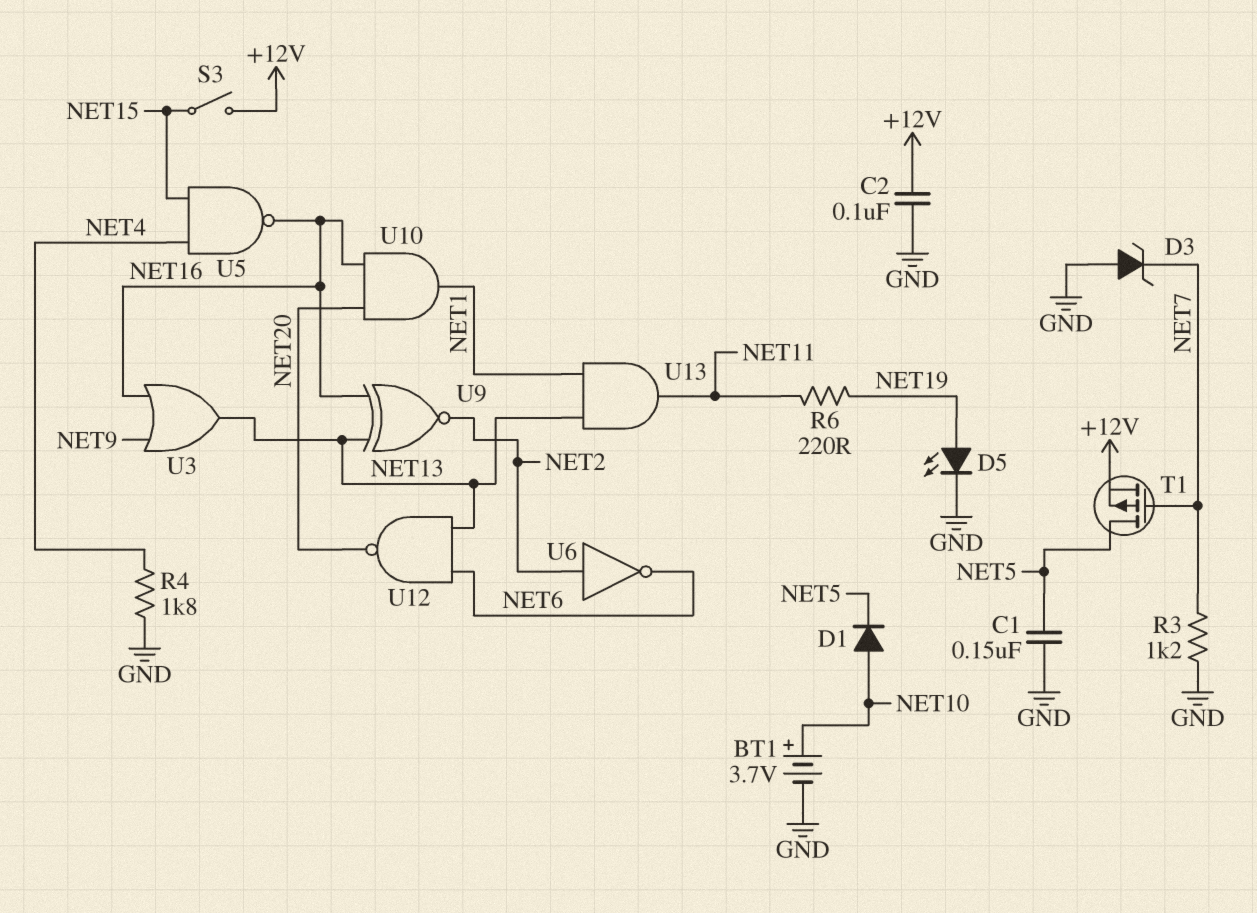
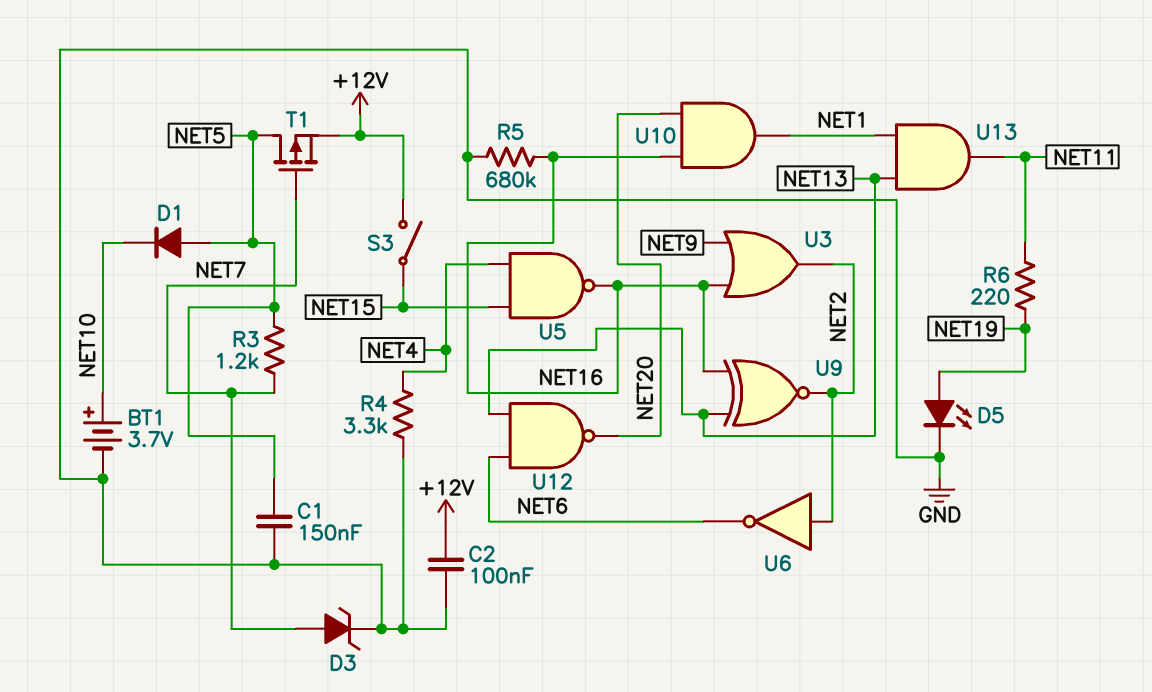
D1: diode (A NET10, K NET5) -> diode (A NET5, K NET10)
D3: zener (A GND, K NET7) -> zener (A NET7, K GND)
R3: 1.2k (GND, NET7) -> 1.2k (NET5, NET7)
R4: 1.8k (GND, NET4) -> 3.3k (GND, NET4)
R5: none -> 680k (GND, NET16)
U3: OR (in NET9, in NET16, out NET13) -> OR (in NET9, in NET16, out NET2)

